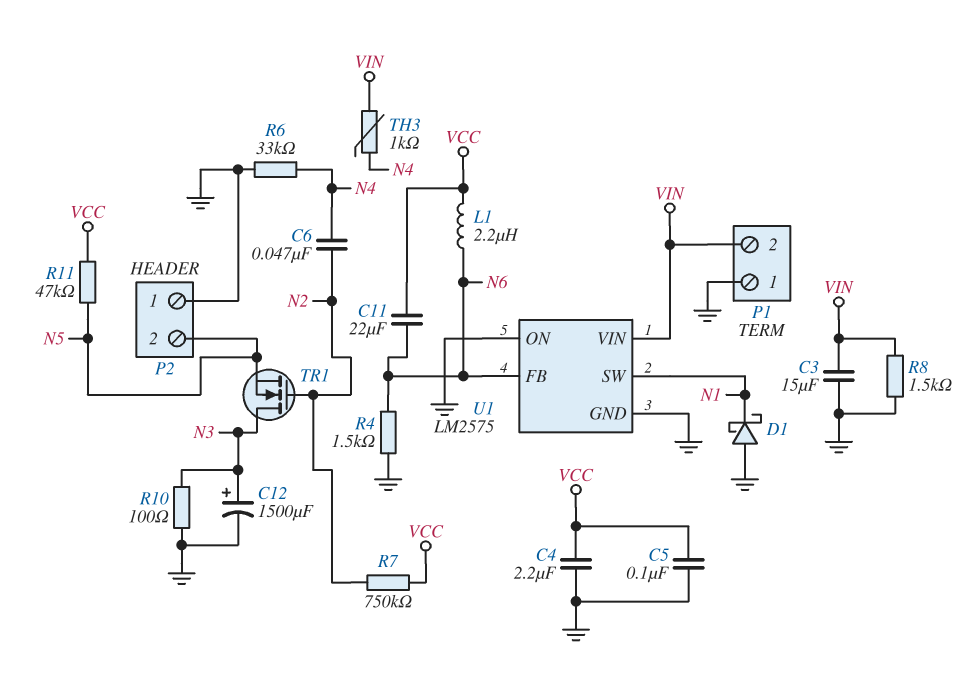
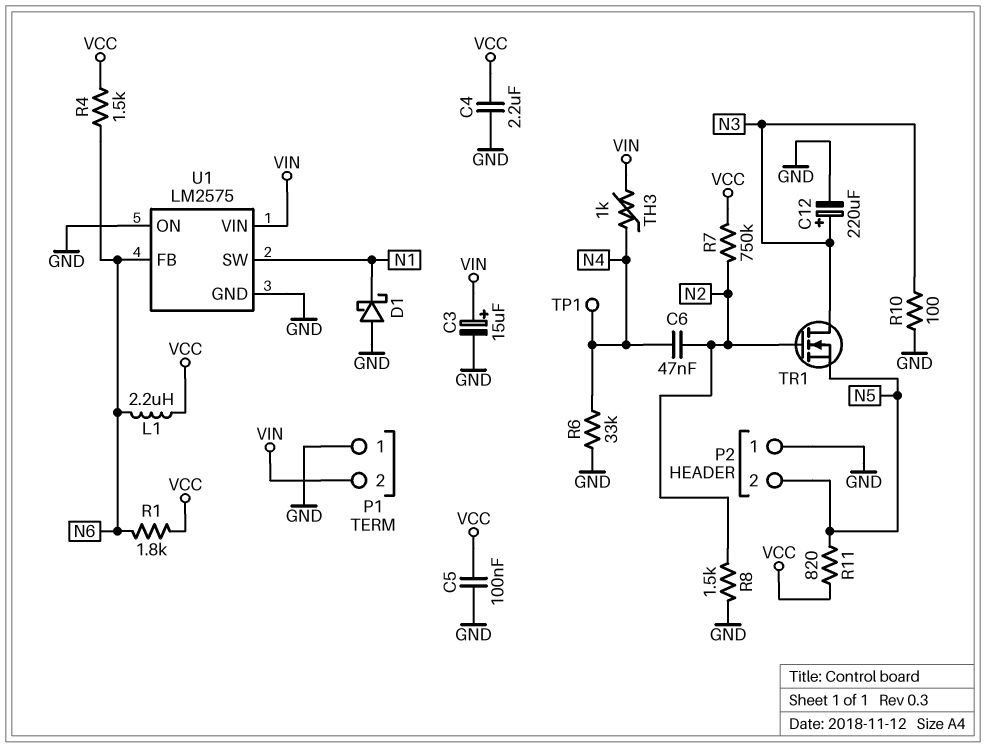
C3: 15uF (GND, VIN) -> 15uF (plus VIN, minus GND)
C11: 22uF (N6, VCC) -> none
C12: 1500uF (plus N3, minus GND) -> 220uF (plus N3, minus GND)
R1: none -> 1.8k (N6, VCC)
R4: 1.5k (GND, N6) -> 1.5k (N6, VCC)
R8: 1.5k (GND, VIN) -> 1.5k (GND, N2)
R11: 47k (N5, VCC) -> 820 (N5, VCC)
TP1: none -> test point (N4)

